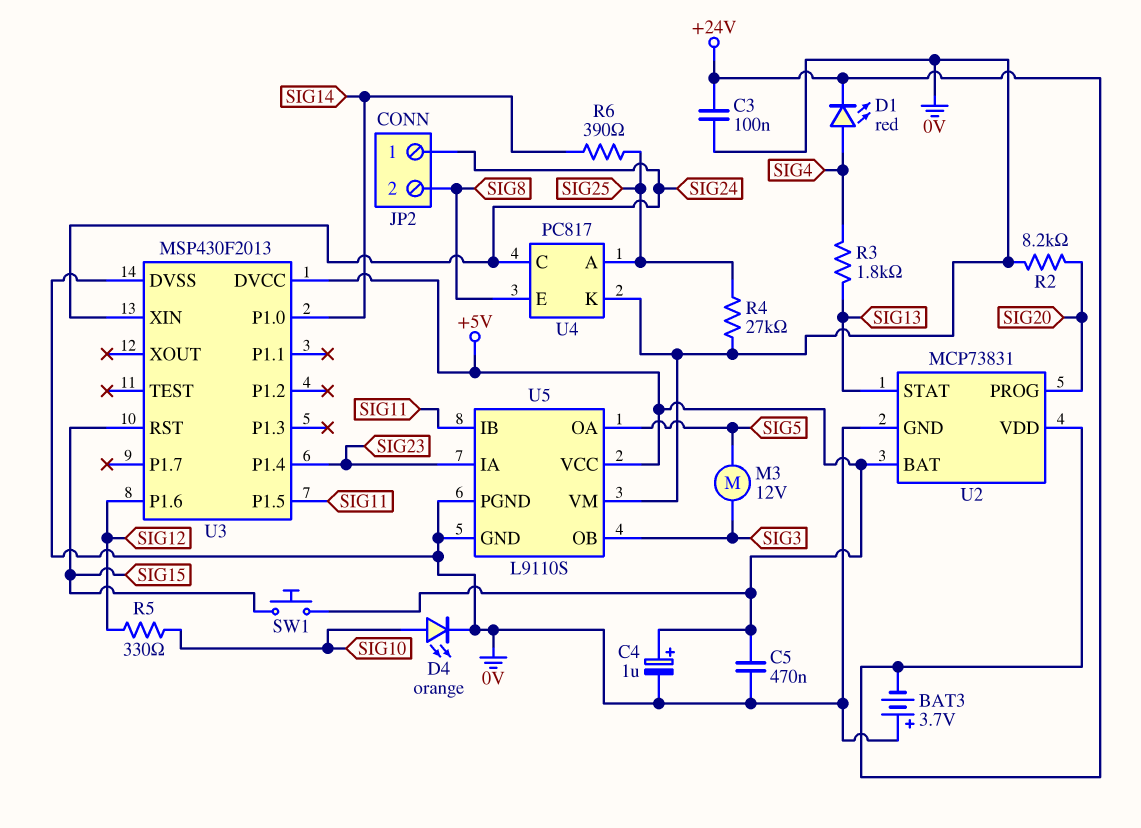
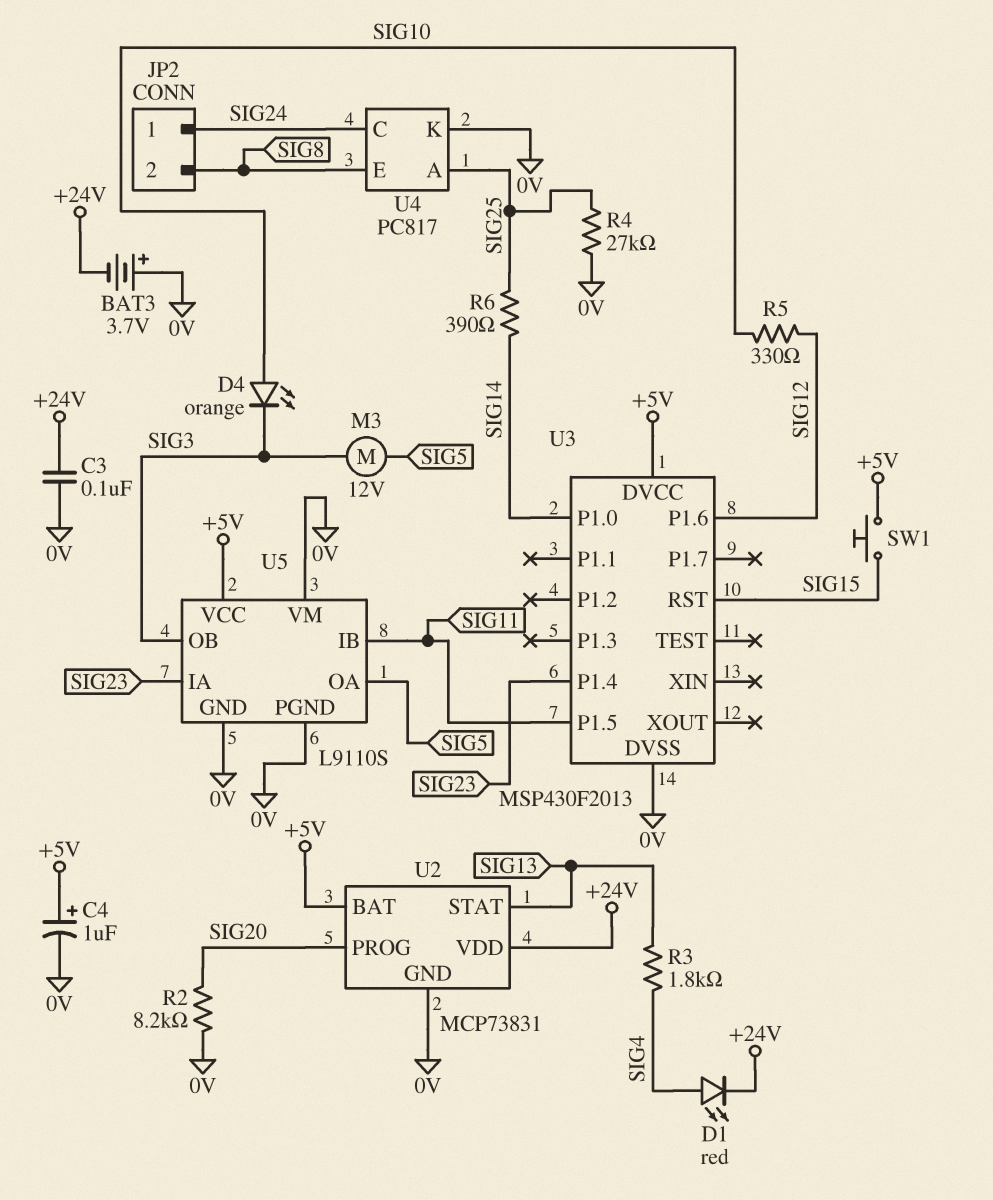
C5: 470nF (+5V, 0V) -> none
D4: LED orange (A SIG10, K 0V) -> LED orange (A SIG10, K SIG3)
U3 pin XIN: SIG24 -> none

